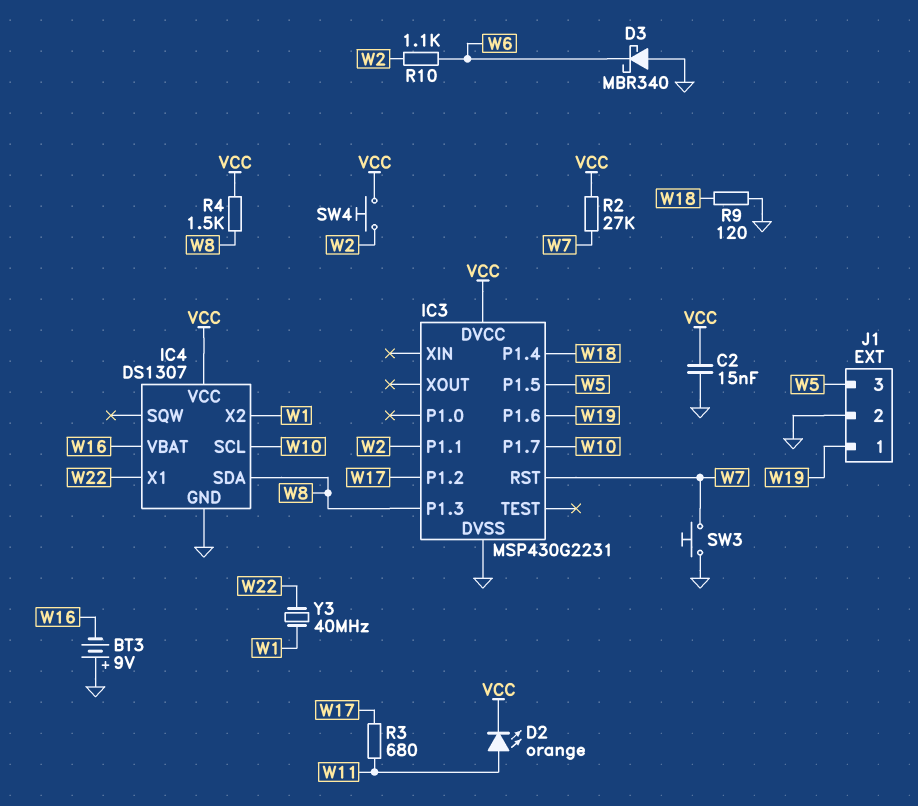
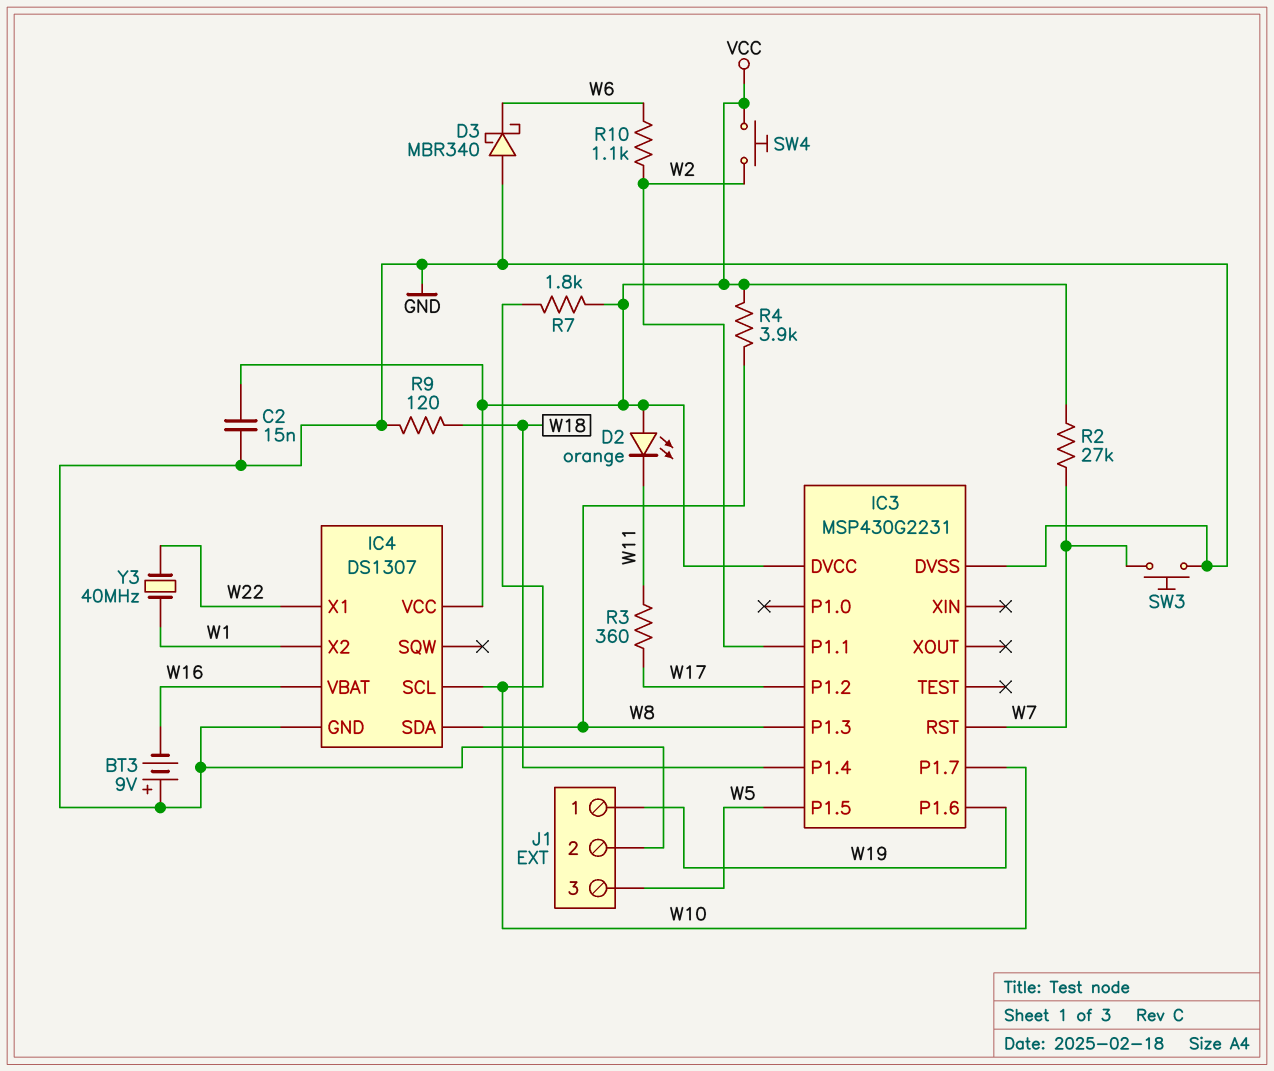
D2: LED orange (A W11, K VCC) -> LED orange (A VCC, K W11)
R3: 680 (W11, W17) -> 360 (W11, W17)
R4: 1.5k (VCC, W8) -> 3.9k (VCC, W8)
R7: none -> 1.8k (VCC, W10)

